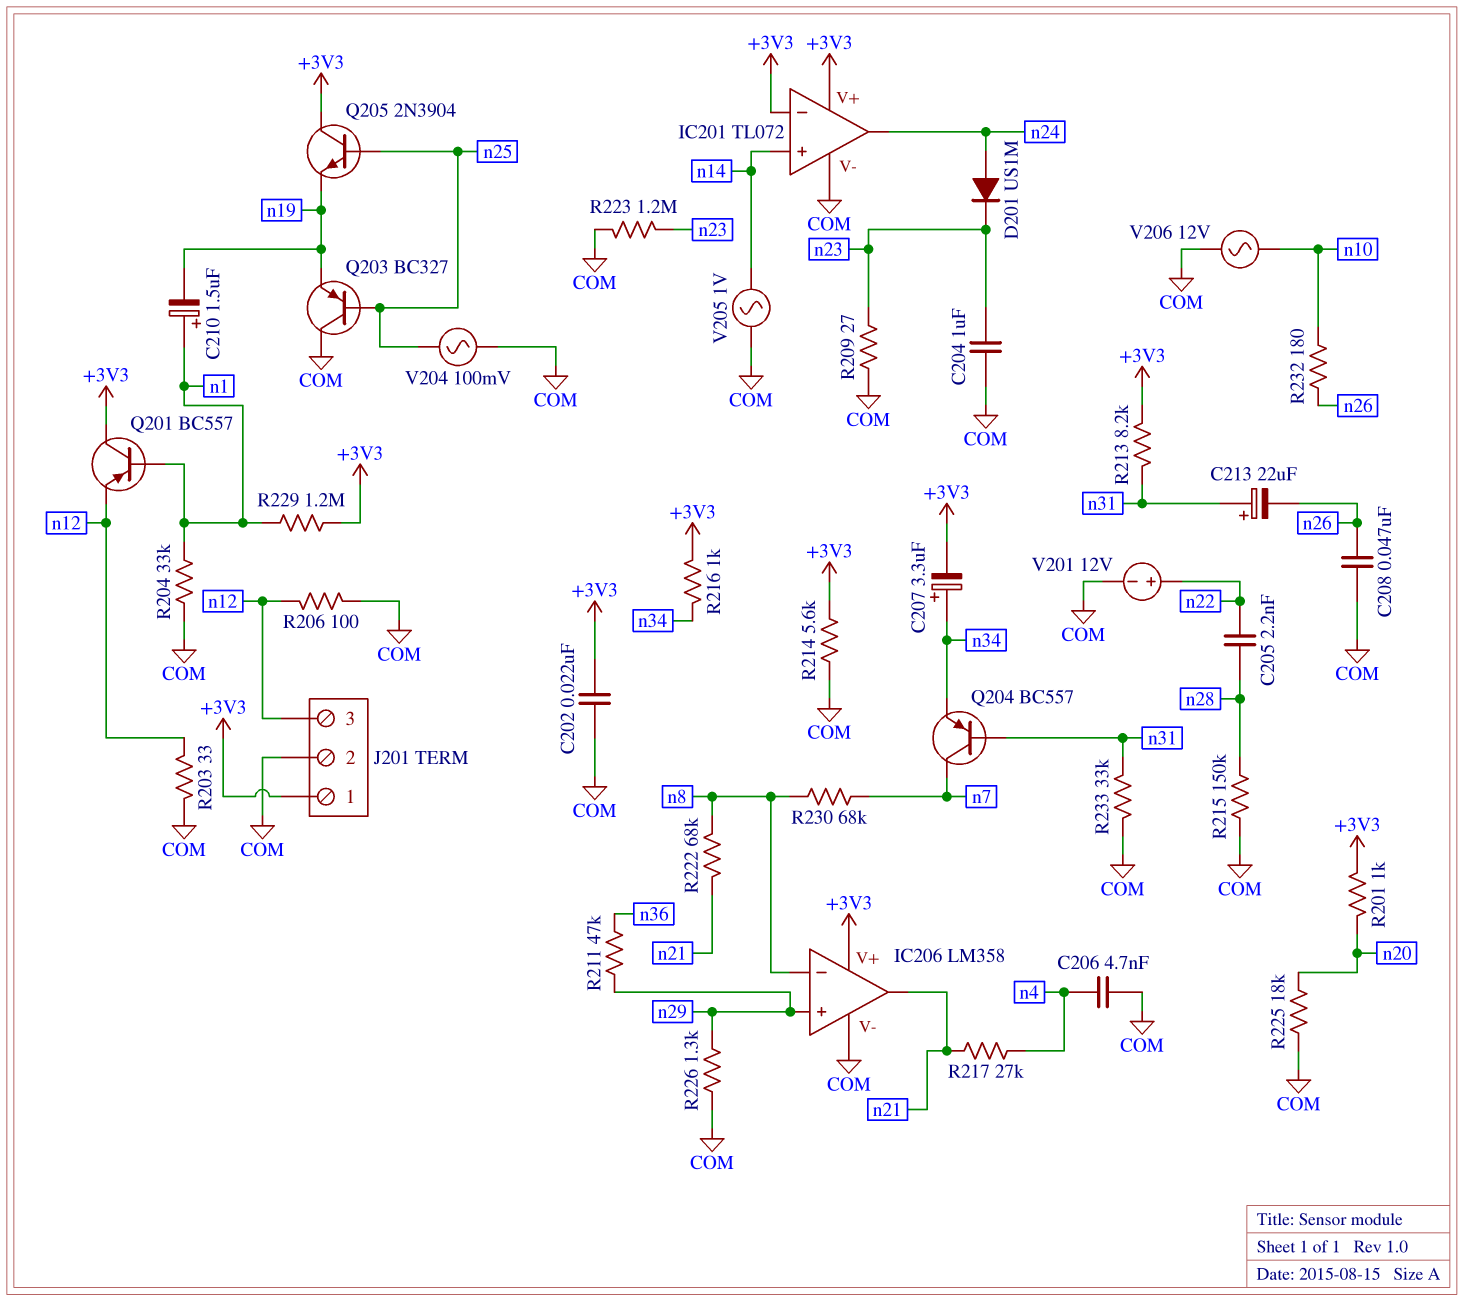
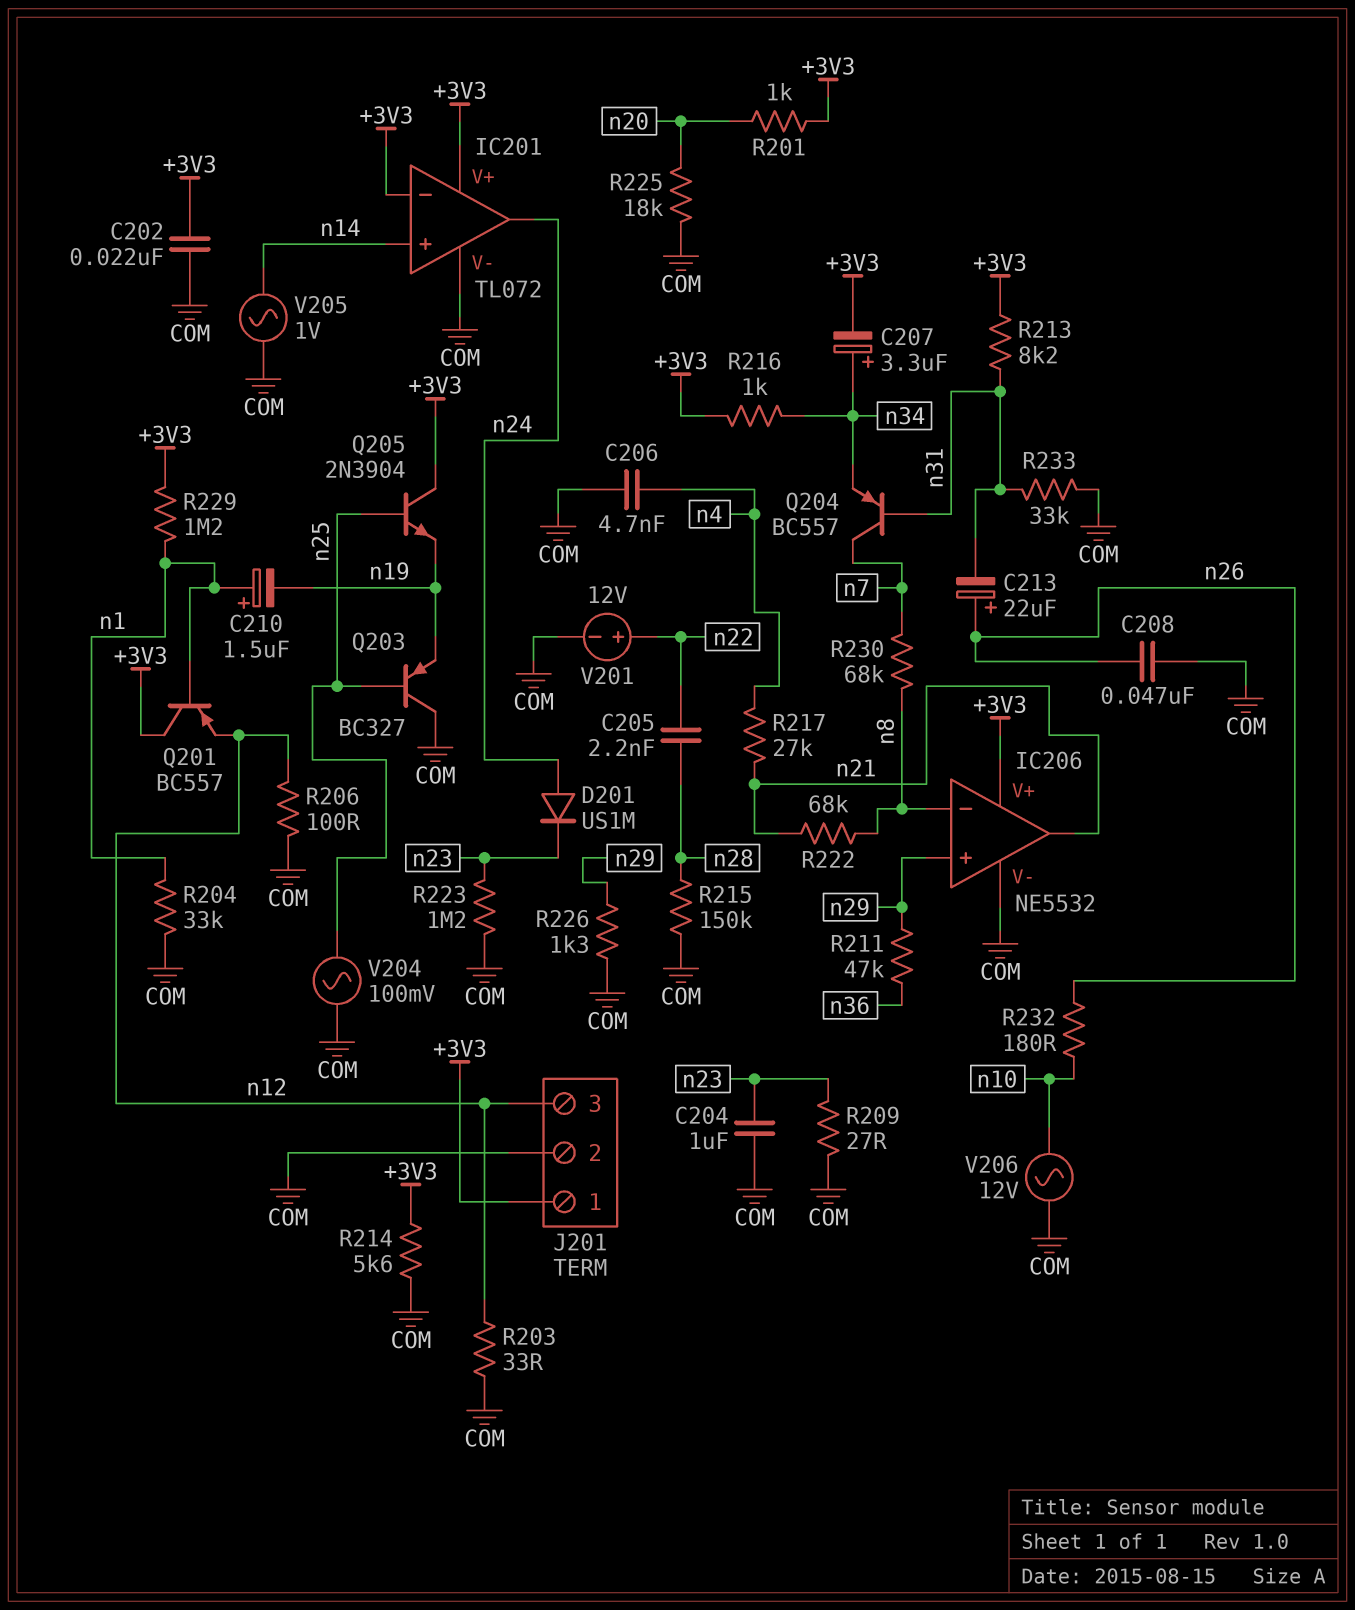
C213: 22uF (plus n31, minus n26) -> 22uF (plus n26, minus n31)
IC206: LM358 -> NE5532

